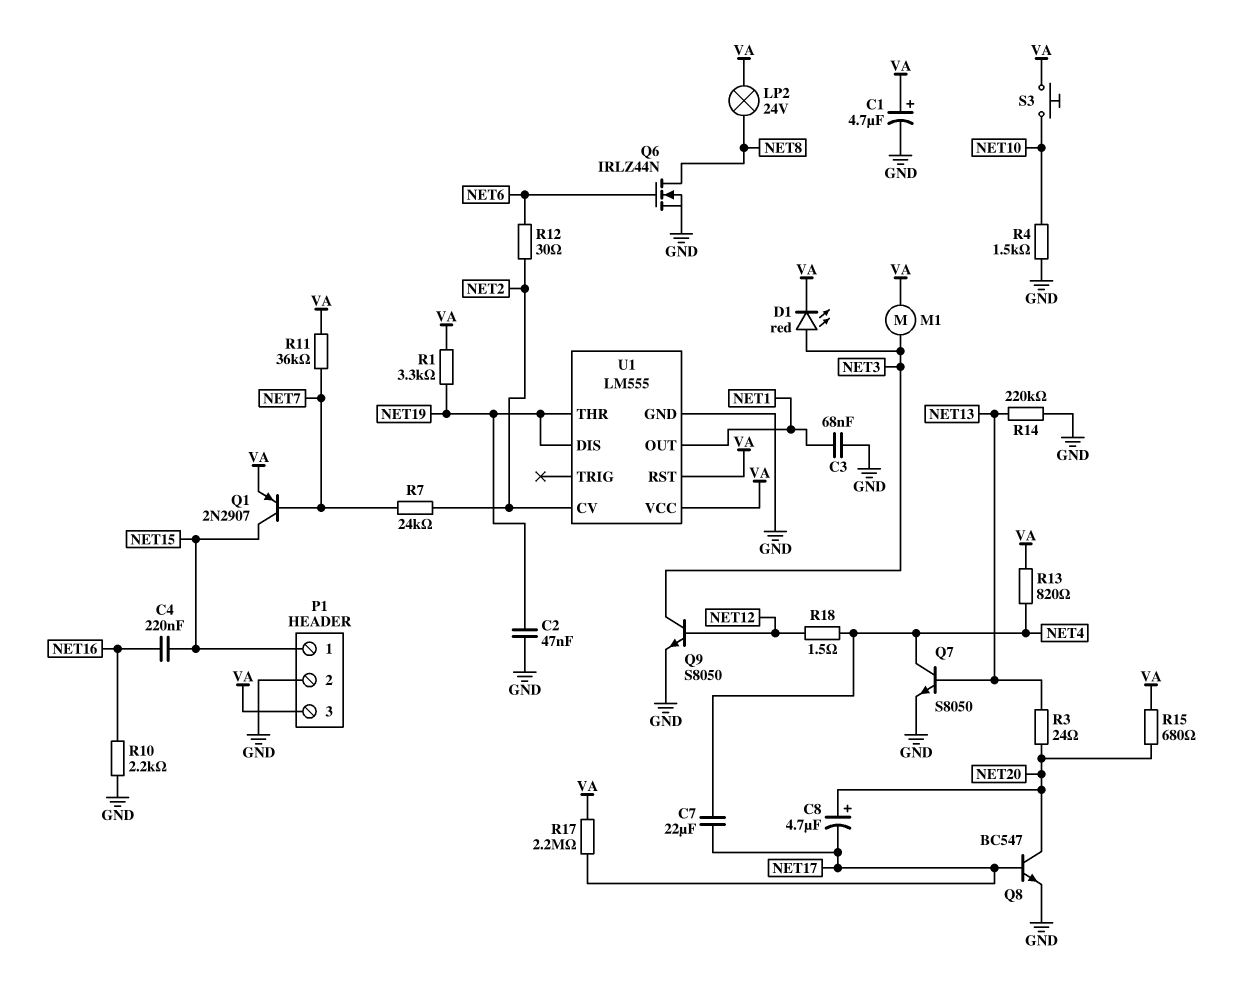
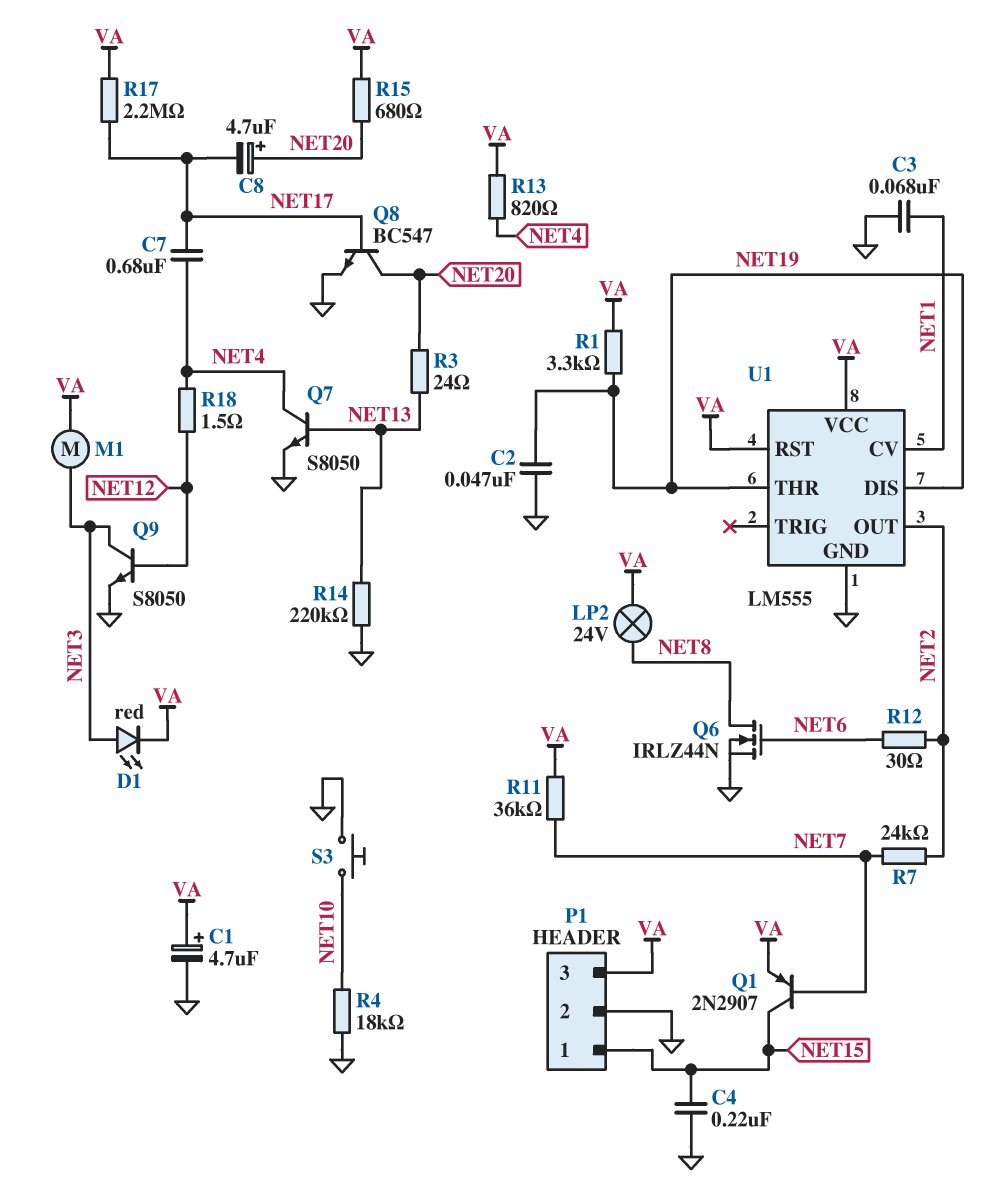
C4: 220nF (NET15, NET16) -> 220nF (GND, NET15)
C7: 22uF (NET4, NET17) -> 680nF (NET4, NET17)
R4: 1.5k (GND, NET10) -> 18k (GND, NET10)
R10: 2.2k (GND, NET16) -> none
S3: button (NET10, VA) -> button (GND, NET10)
U1 pin CV: NET2 -> NET1
U1 pin OUT: NET1 -> NET2

